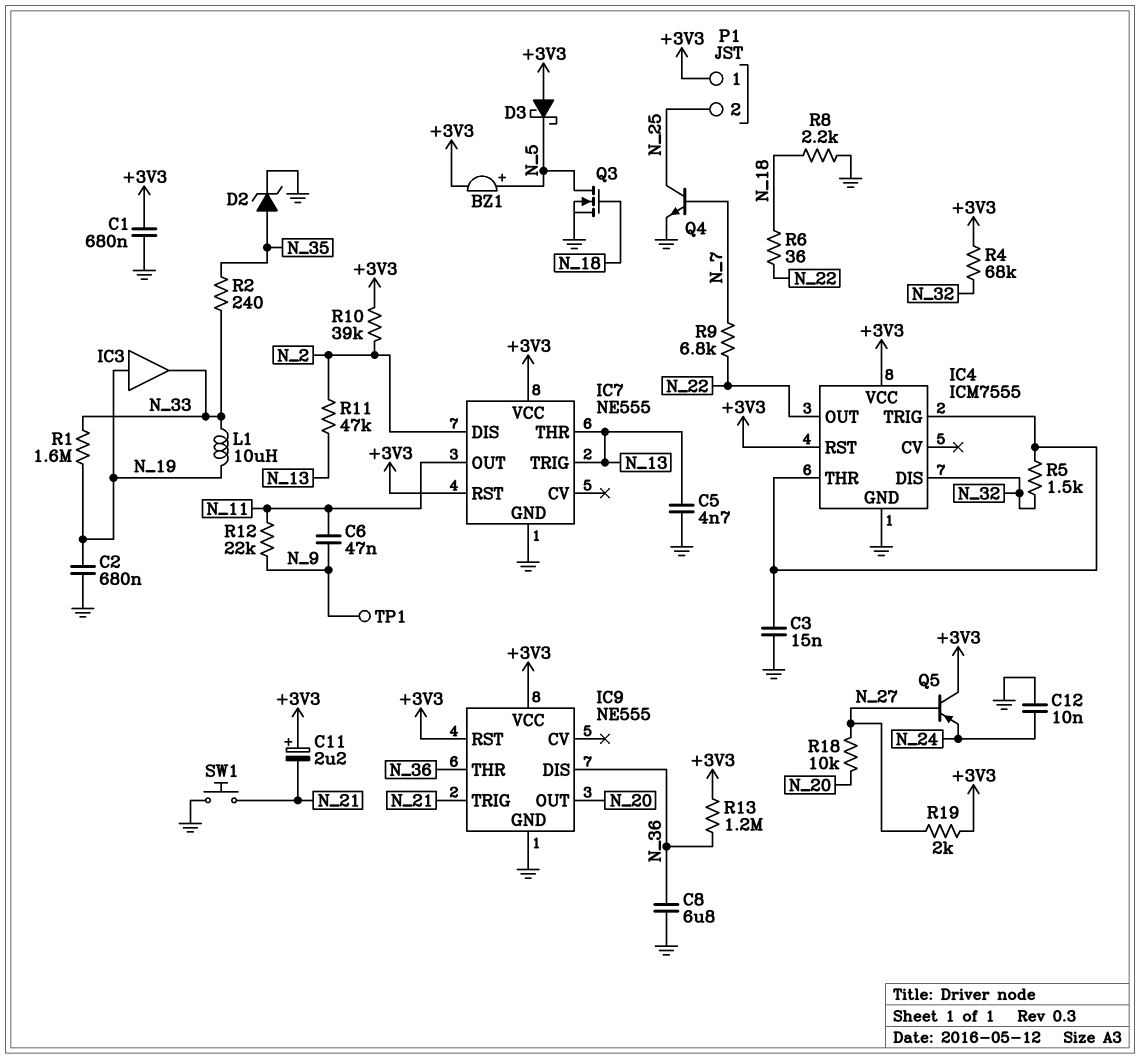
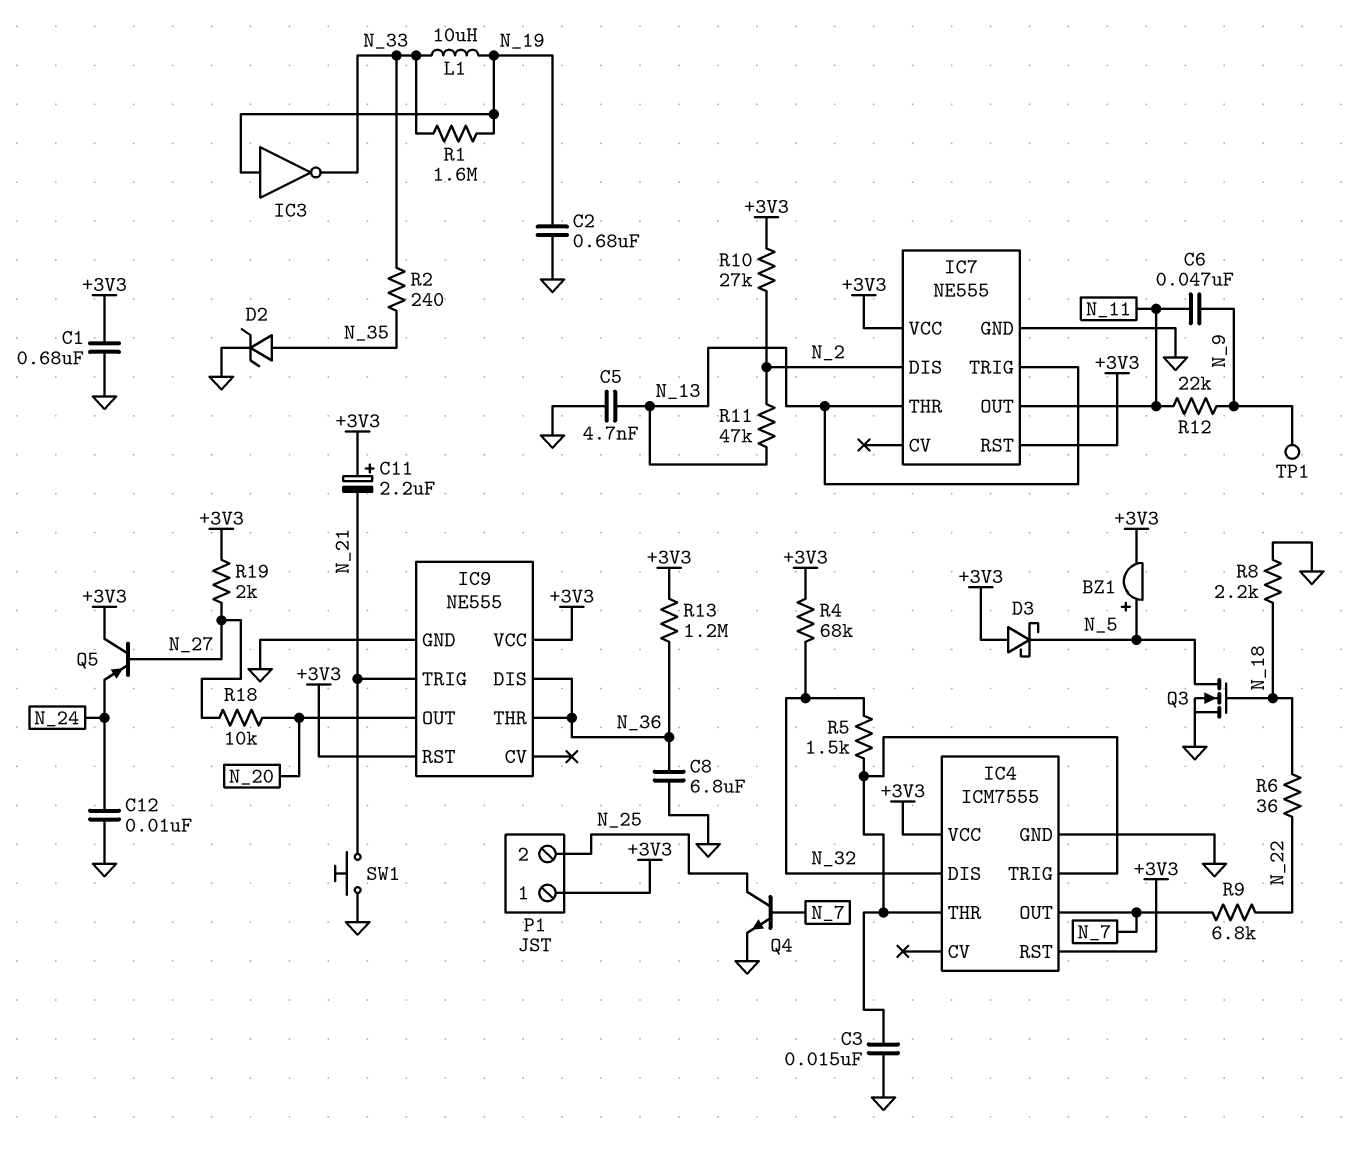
IC3: buffer (in N_19, out N_33) -> NOT (in N_19, out N_33)
IC4 pin OUT: N_22 -> N_7
R10: 39k (+3V3, N_2) -> 27k (+3V3, N_2)

